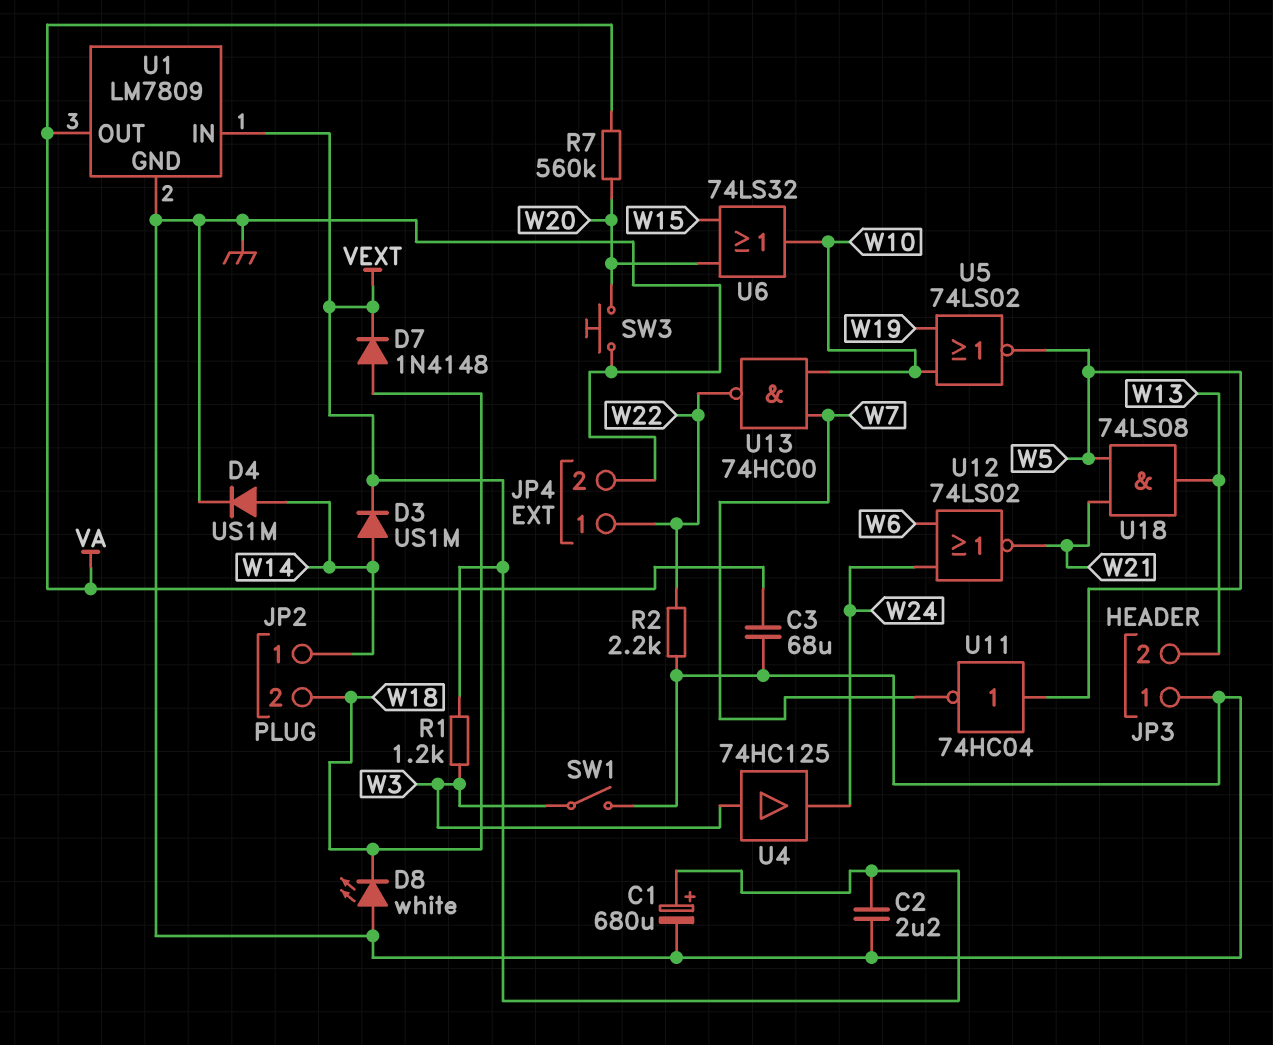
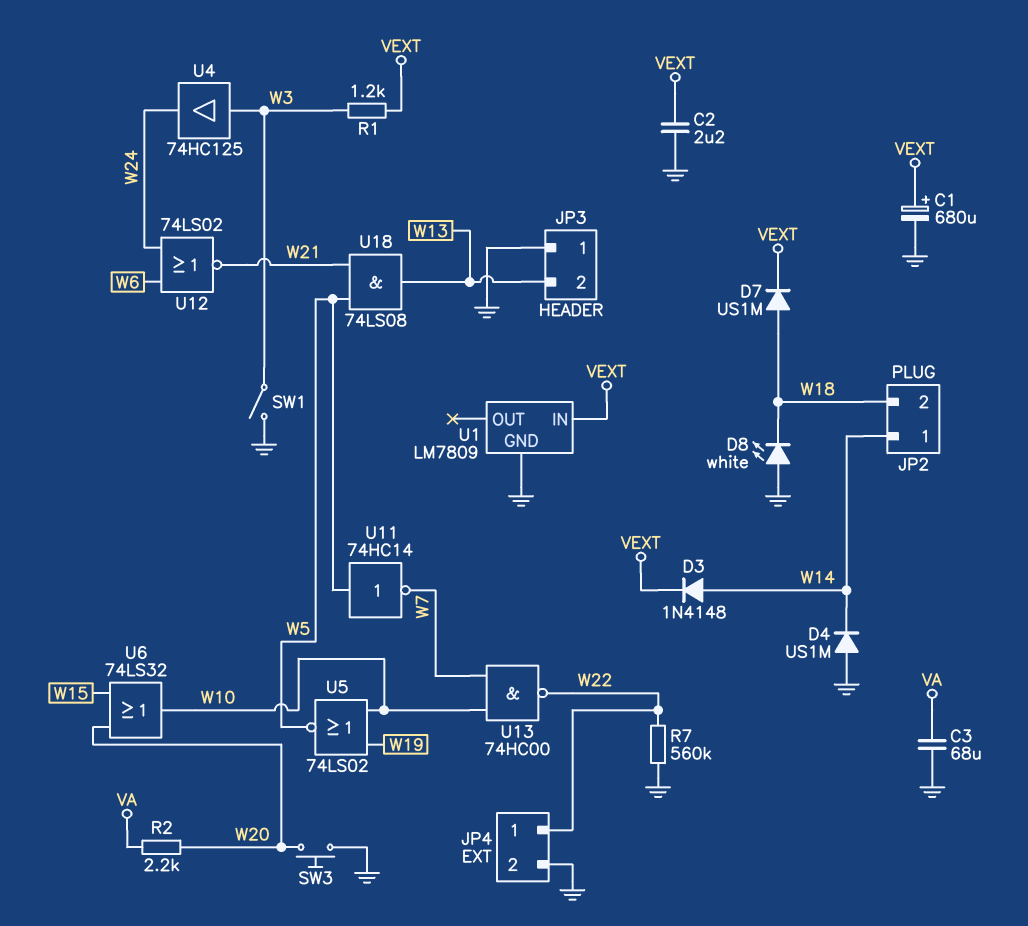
D3: diode US1M (A W14, K VEXT) -> diode 1N4148 (A W14, K VEXT)
D4: diode US1M (A W14, K GND) -> diode US1M (A GND, K W14)
D7: diode 1N4148 (A W18, K VEXT) -> diode US1M (A W18, K VEXT)
R2: 2.2k (GND, W22) -> 2.2k (VA, W20)
R7: 560k (VA, W20) -> 560k (GND, W22)
U1 pin OUT: VA -> none
U11: NOT 74HC04 (in W5, out W7) -> NOT 74HC14 (in W5, out W7)

